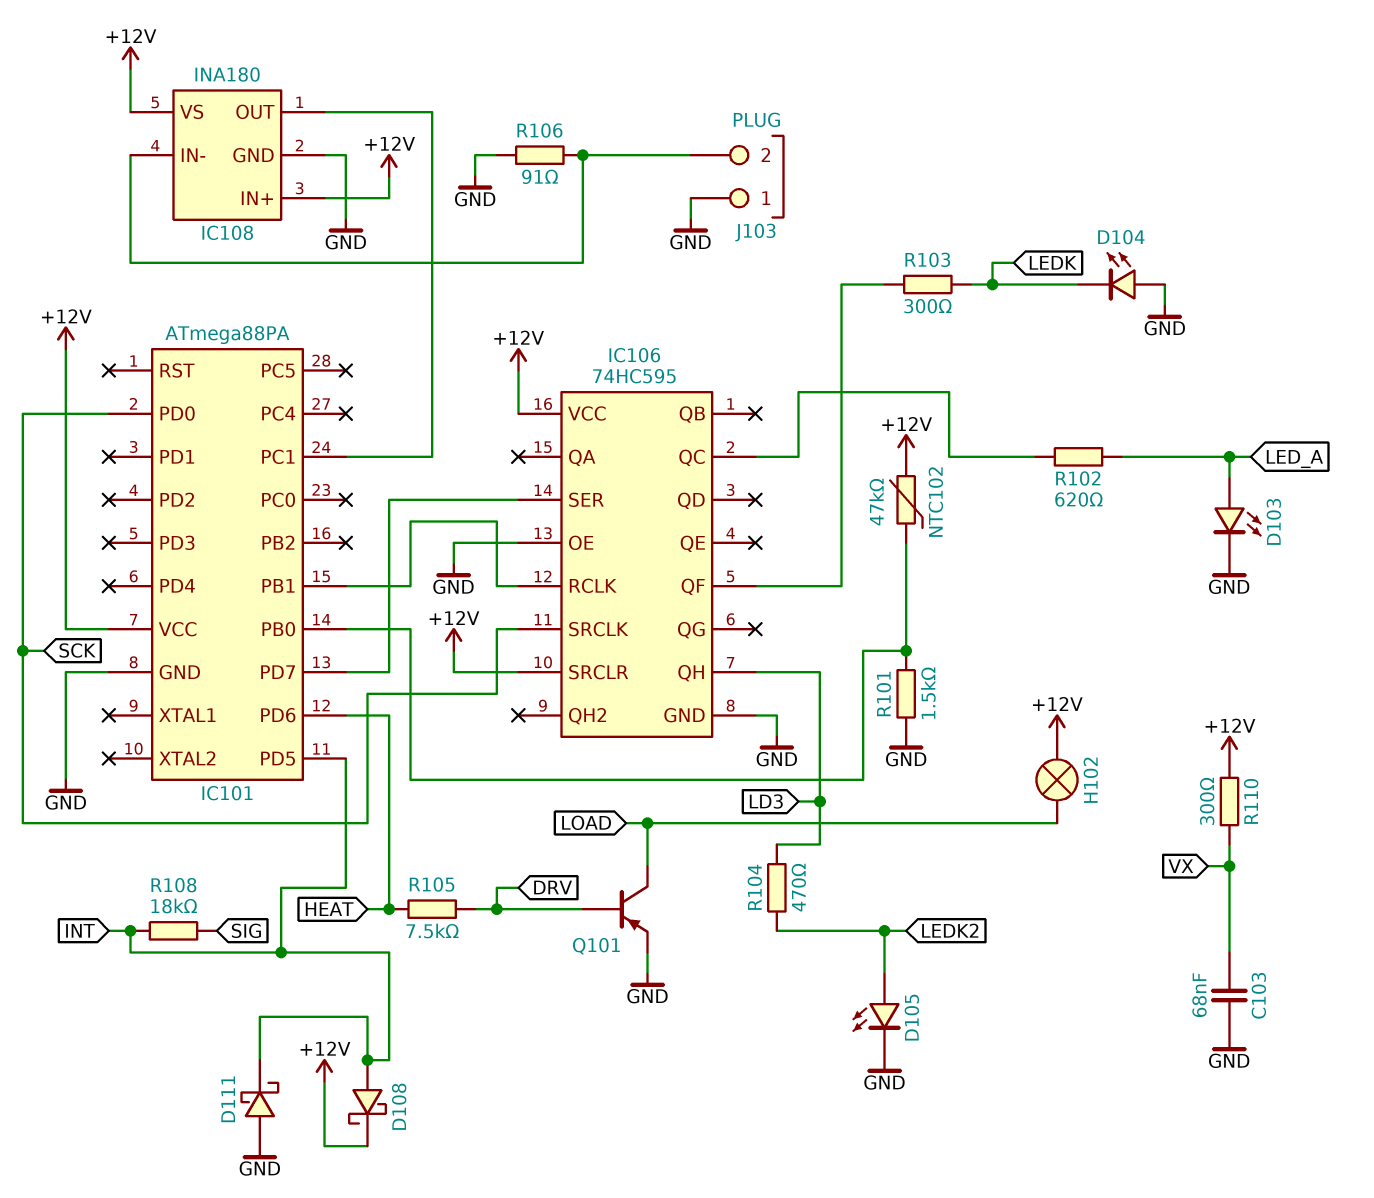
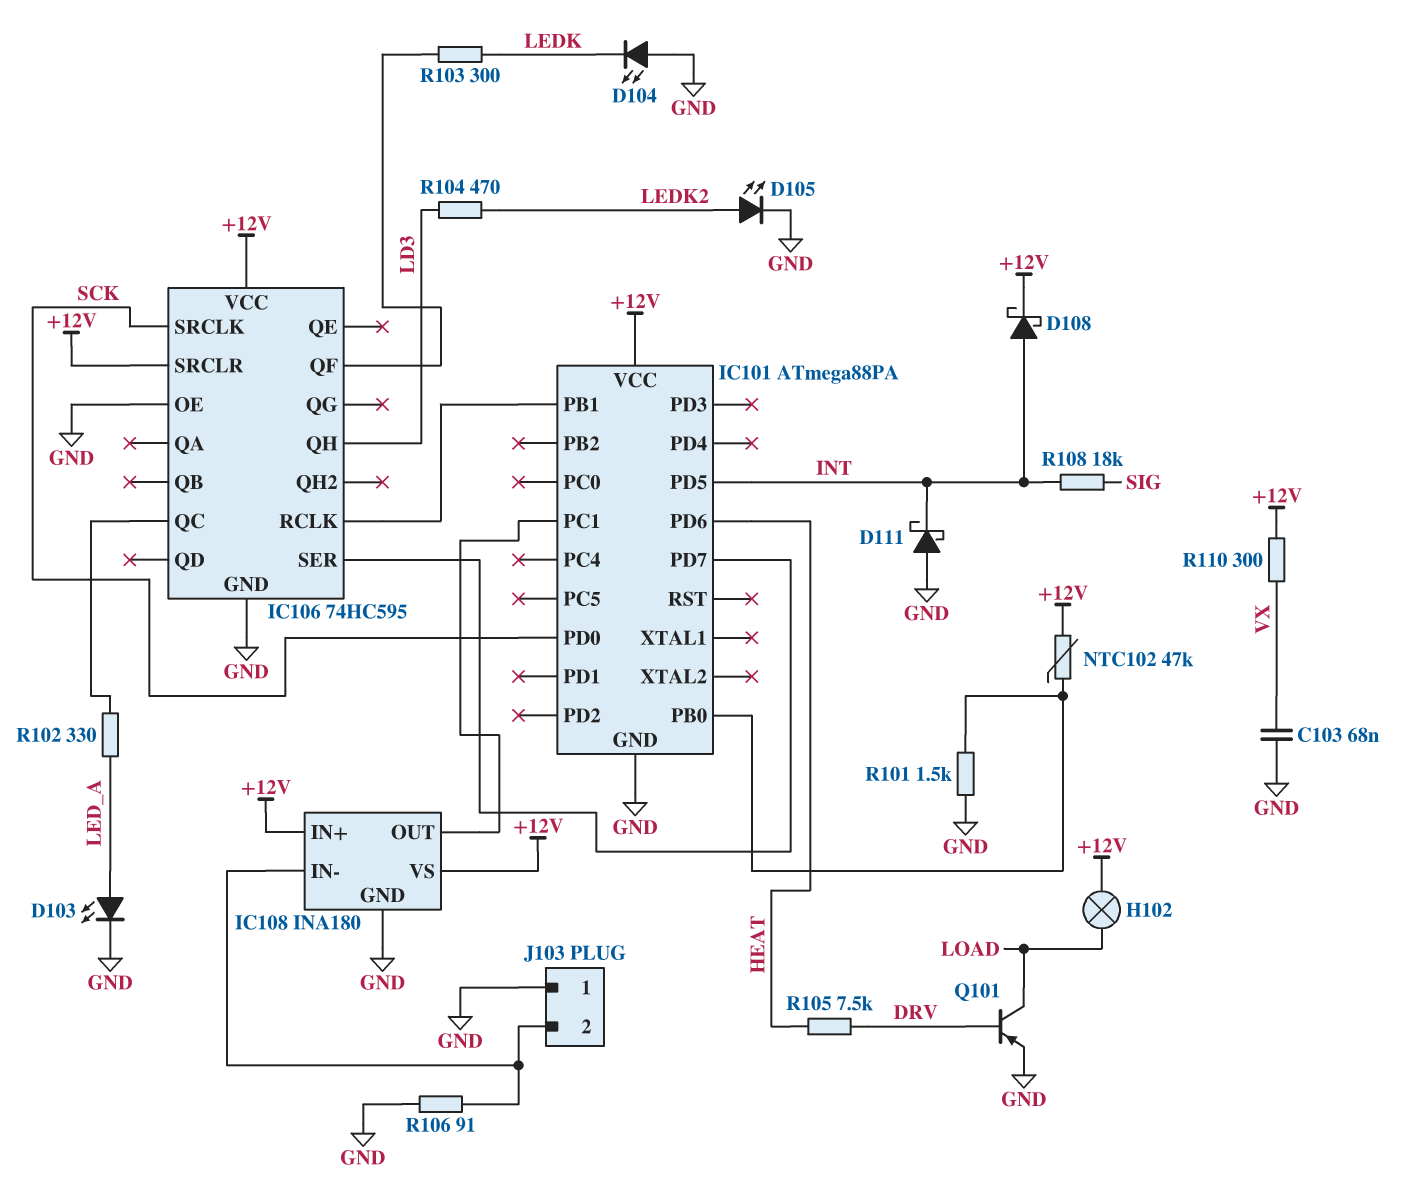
R102: 620 (IC106/QC, LED_A) -> 330 (IC106/QC, LED_A)

